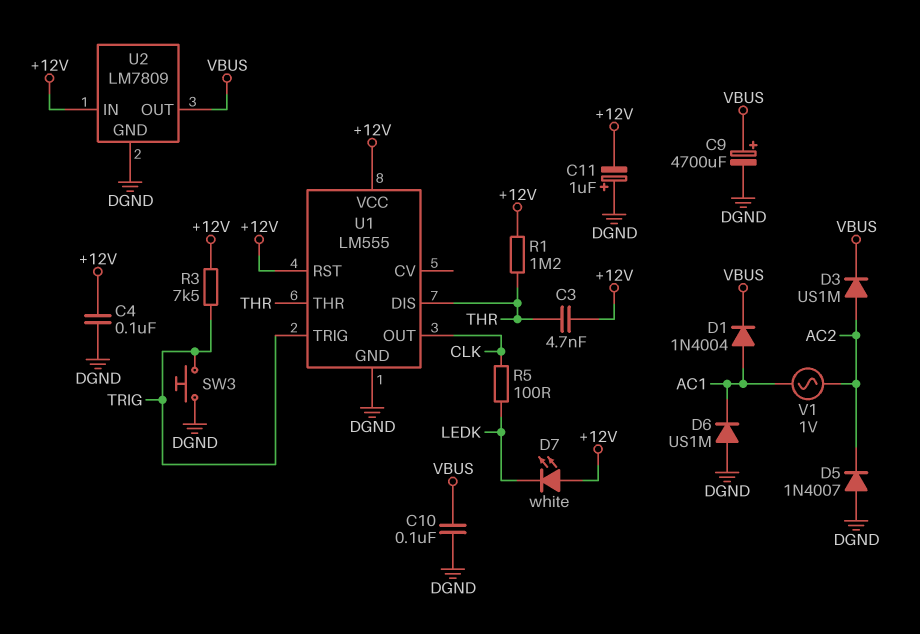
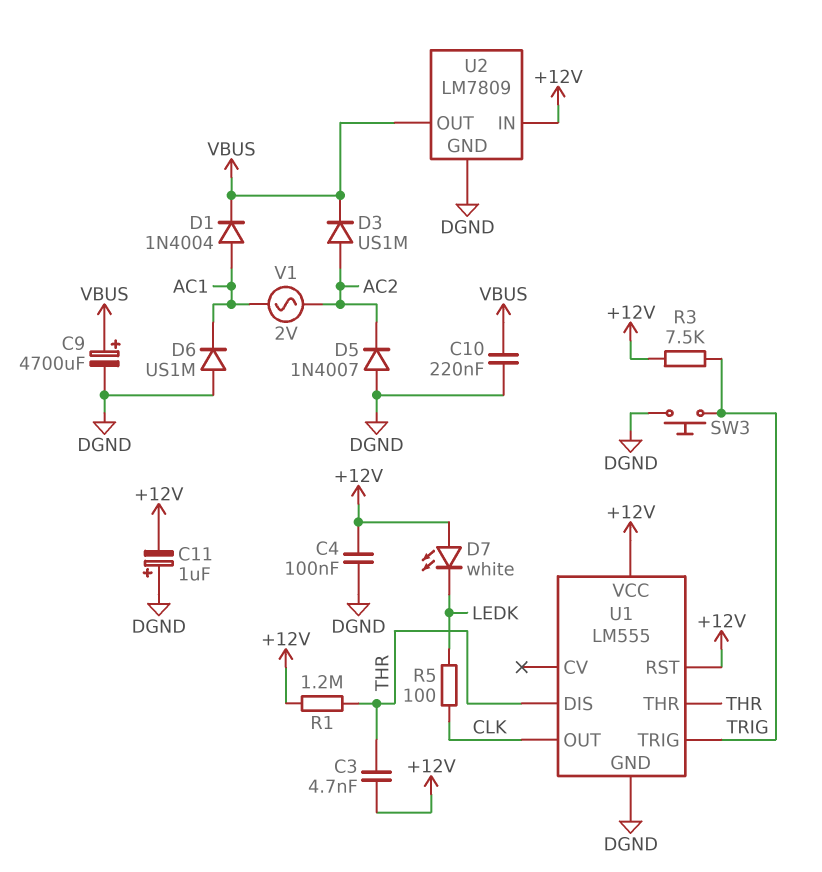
C10: 100nF (DGND, VBUS) -> 220nF (DGND, VBUS)
V1: AC 1V (AC1, AC2) -> AC 2V (AC1, AC2)

